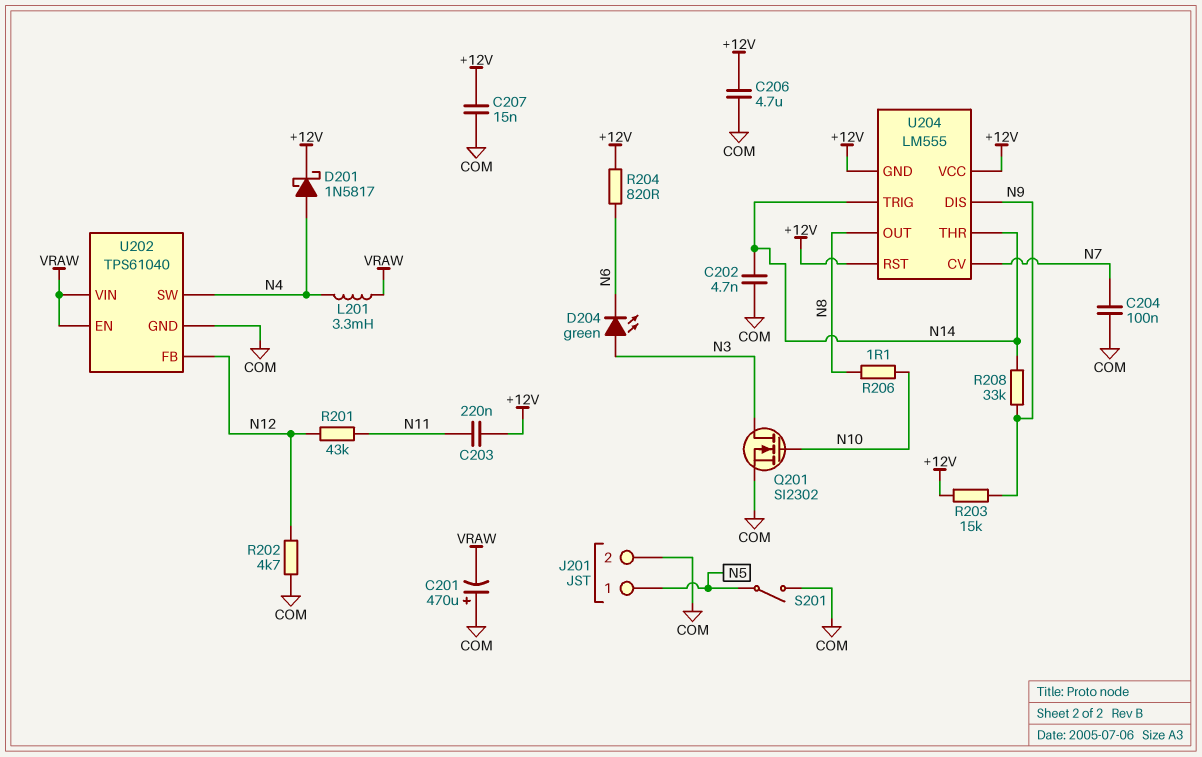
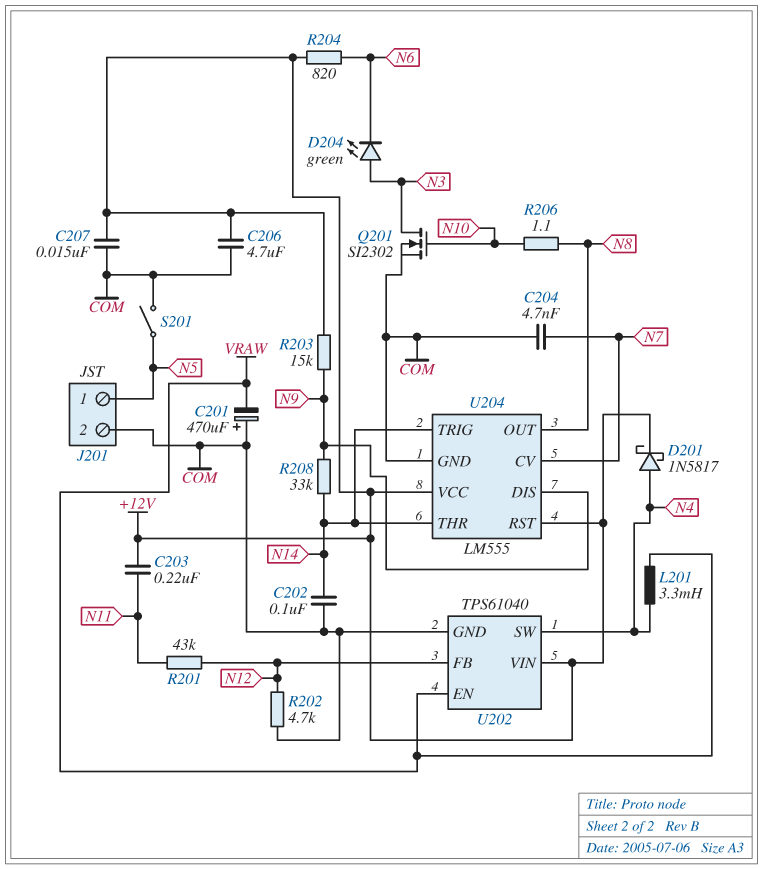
C202: 4.7nF (COM, N14) -> 100nF (COM, N14)
C204: 100nF (COM, N7) -> 4.7nF (COM, N7)
U202 pin VIN: VRAW -> +12V
U204 pin GND: +12V -> COM

